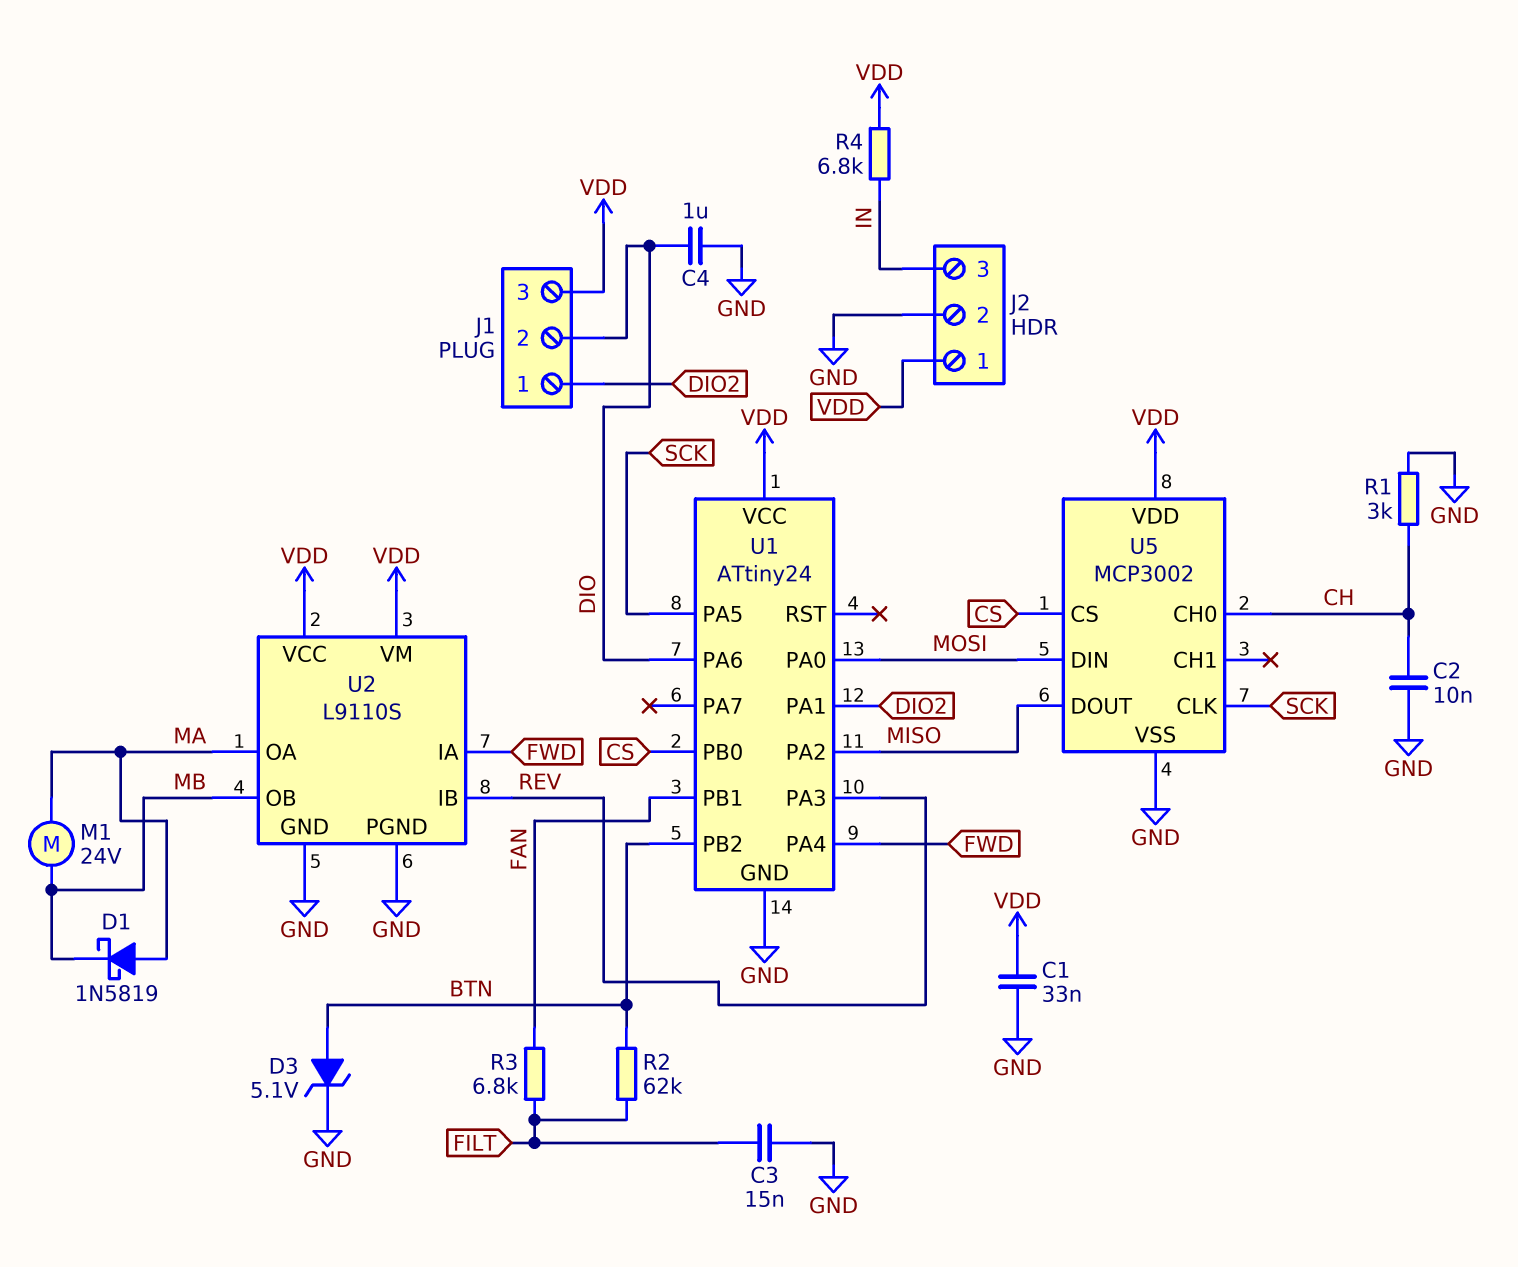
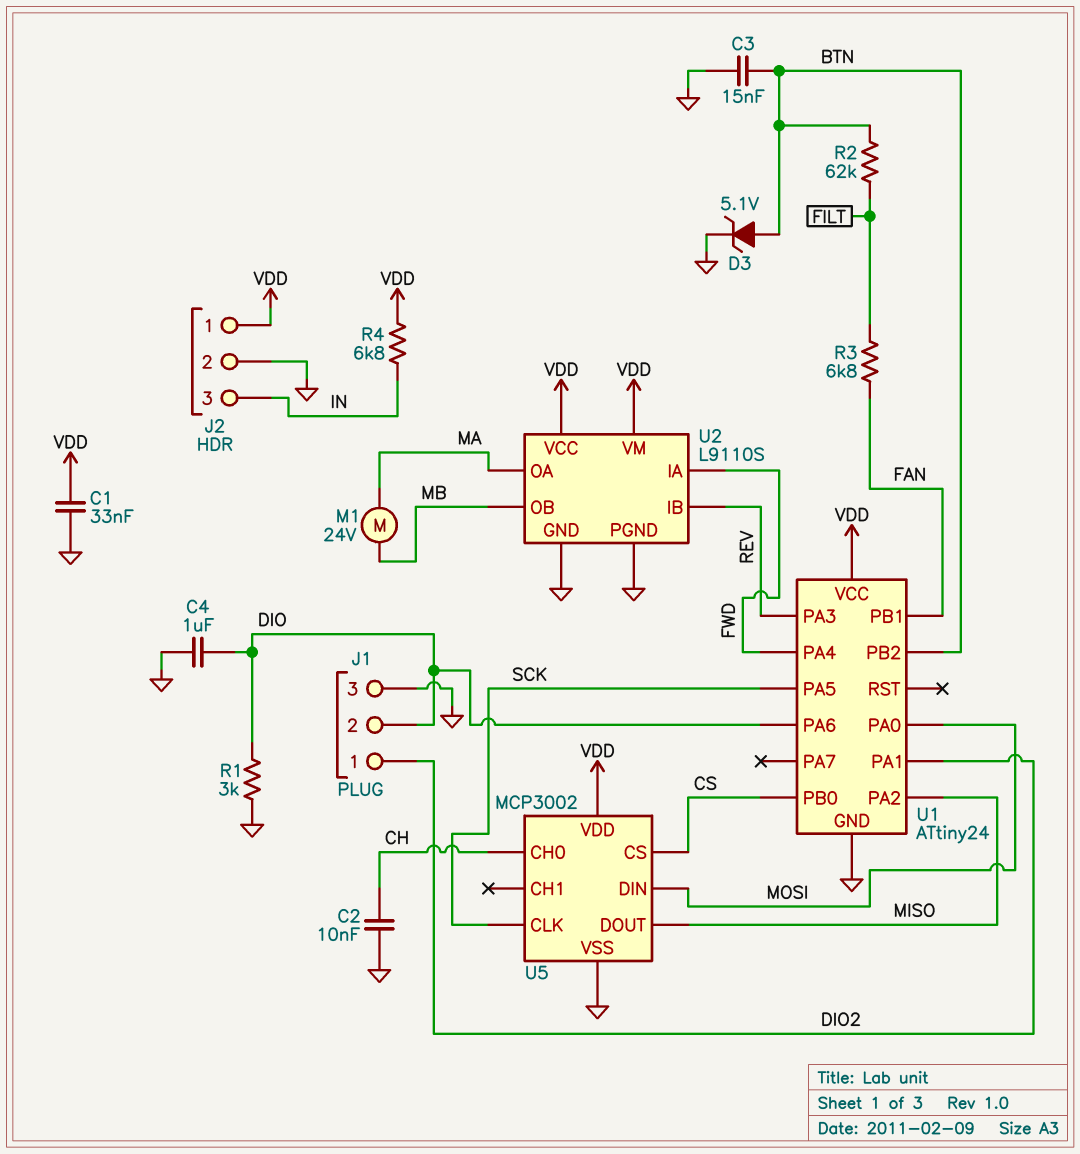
C3: 15nF (FILT, GND) -> 15nF (BTN, GND)
D1: schottky 1N5819 (A MA, K MB) -> none
J1 pin 3: VDD -> GND
R1: 3k (CH, GND) -> 3k (DIO, GND)

